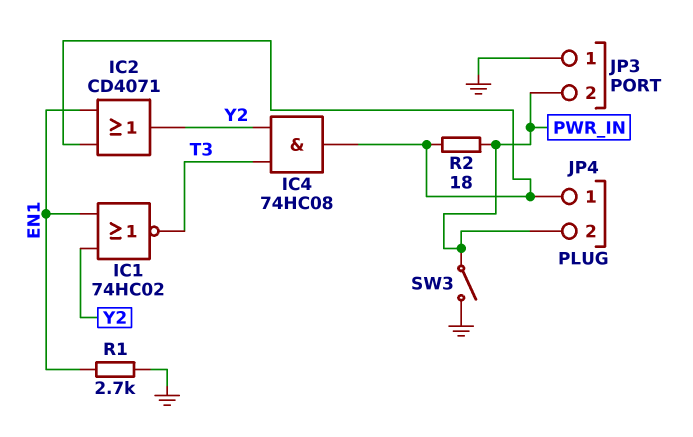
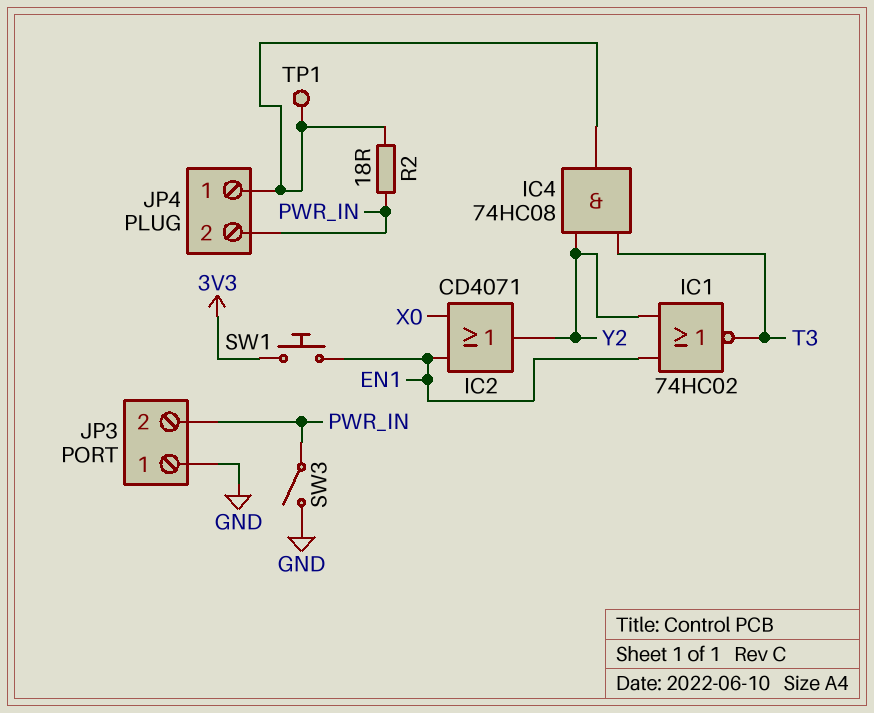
IC2: OR CD4071 (in EN1, in JP4/1, out Y2) -> OR CD4071 (in EN1, in X0, out Y2)
R1: 2.7k (EN1, GND) -> none
SW1: none -> button (3V3, EN1)
TP1: none -> test point (JP4/1)

